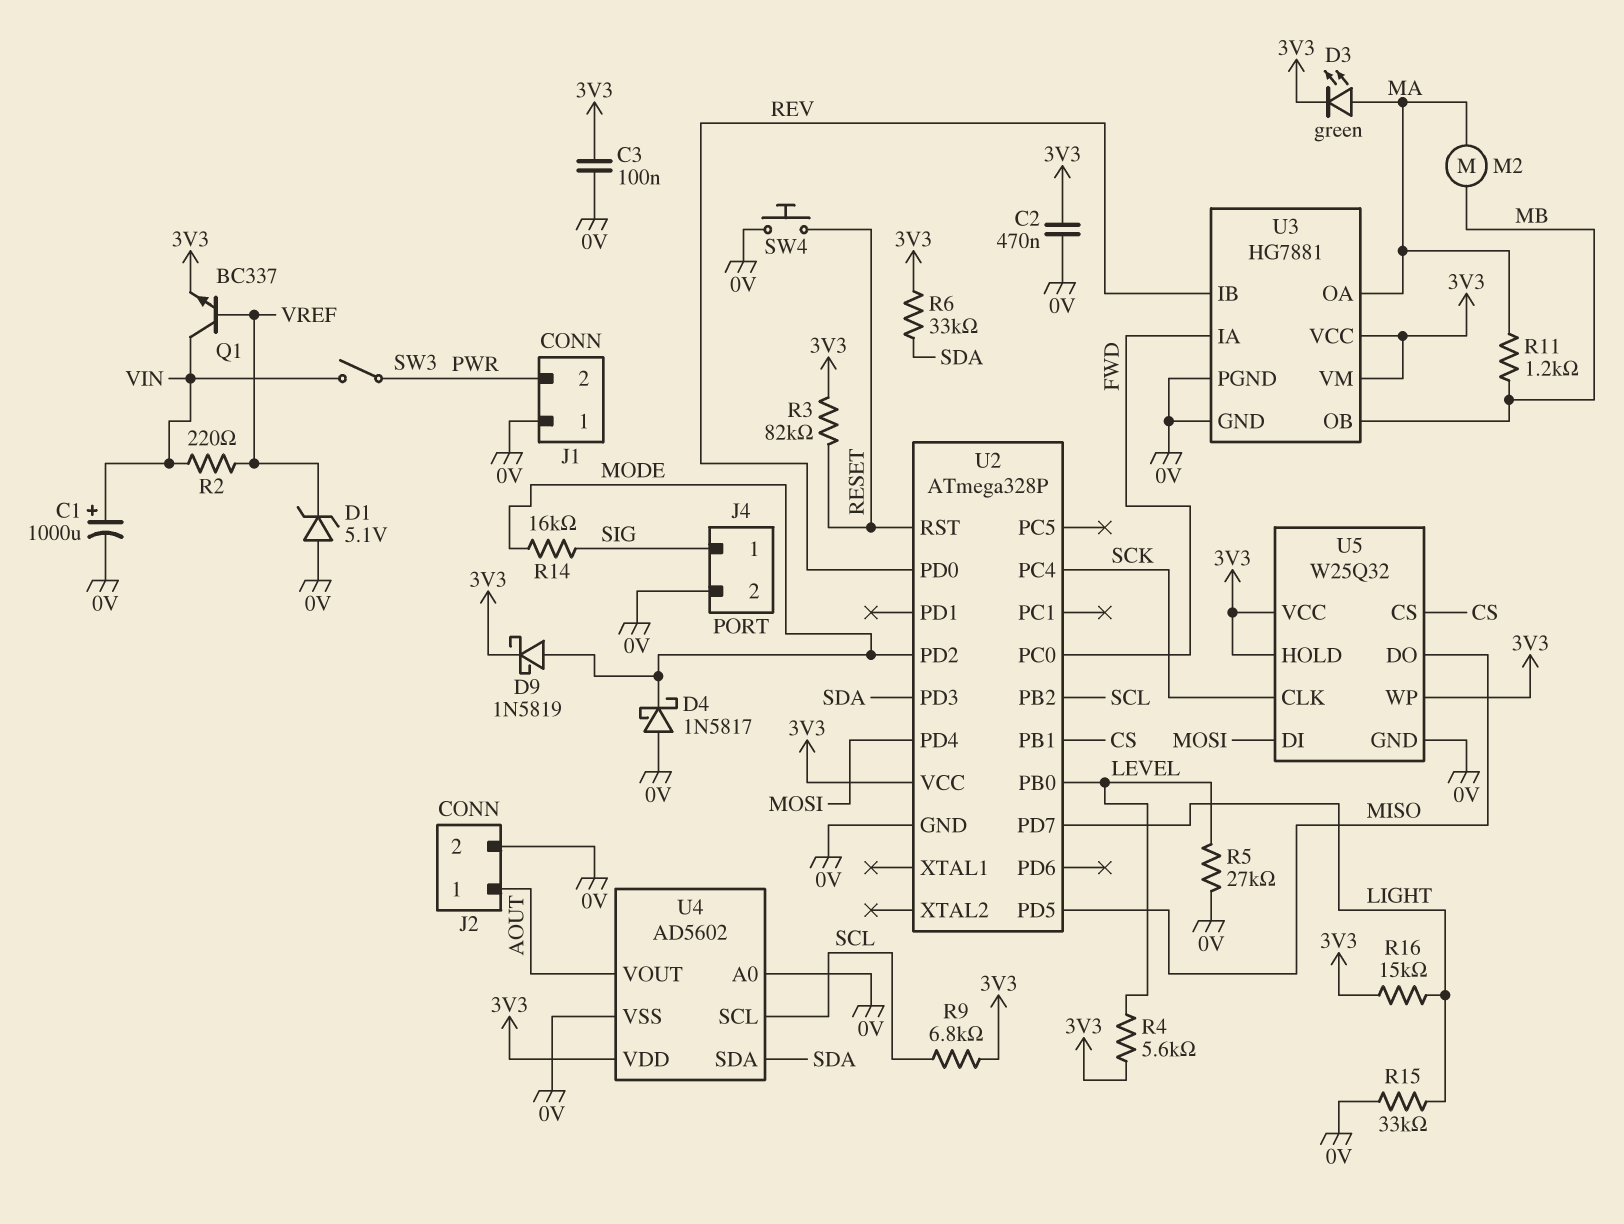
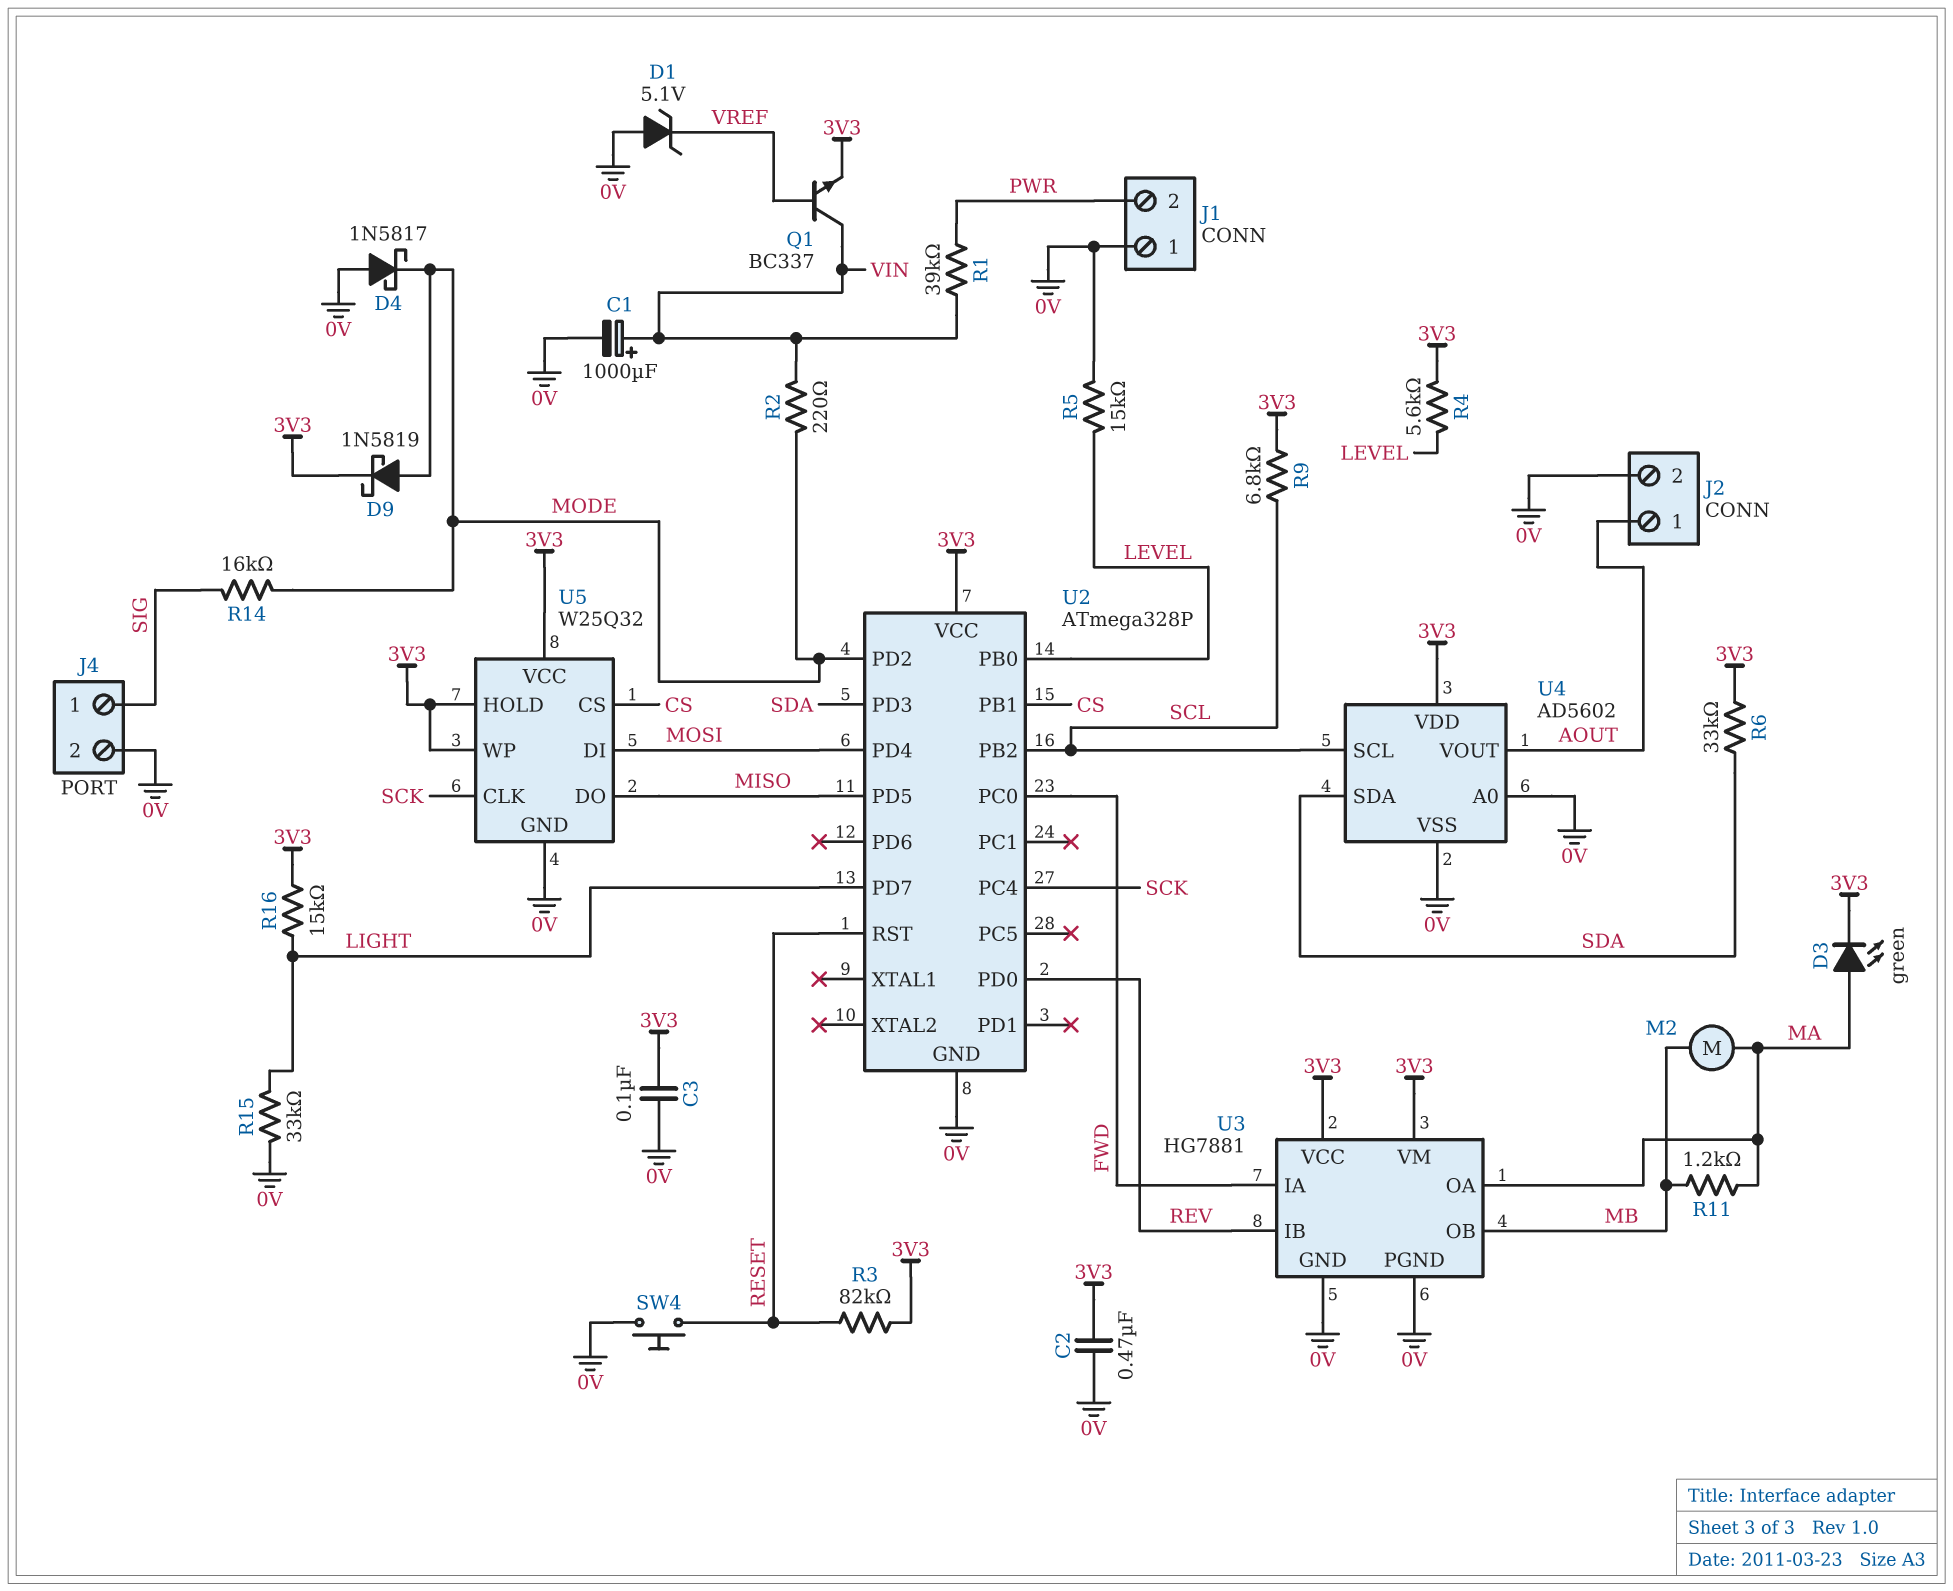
R1: none -> 39k (PWR, VIN)
R2: 220 (VIN, VREF) -> 220 (MODE, VIN)
R5: 27k (0V, LEVEL) -> 15k (0V, LEVEL)
SW3: switch (PWR, VIN) -> none

